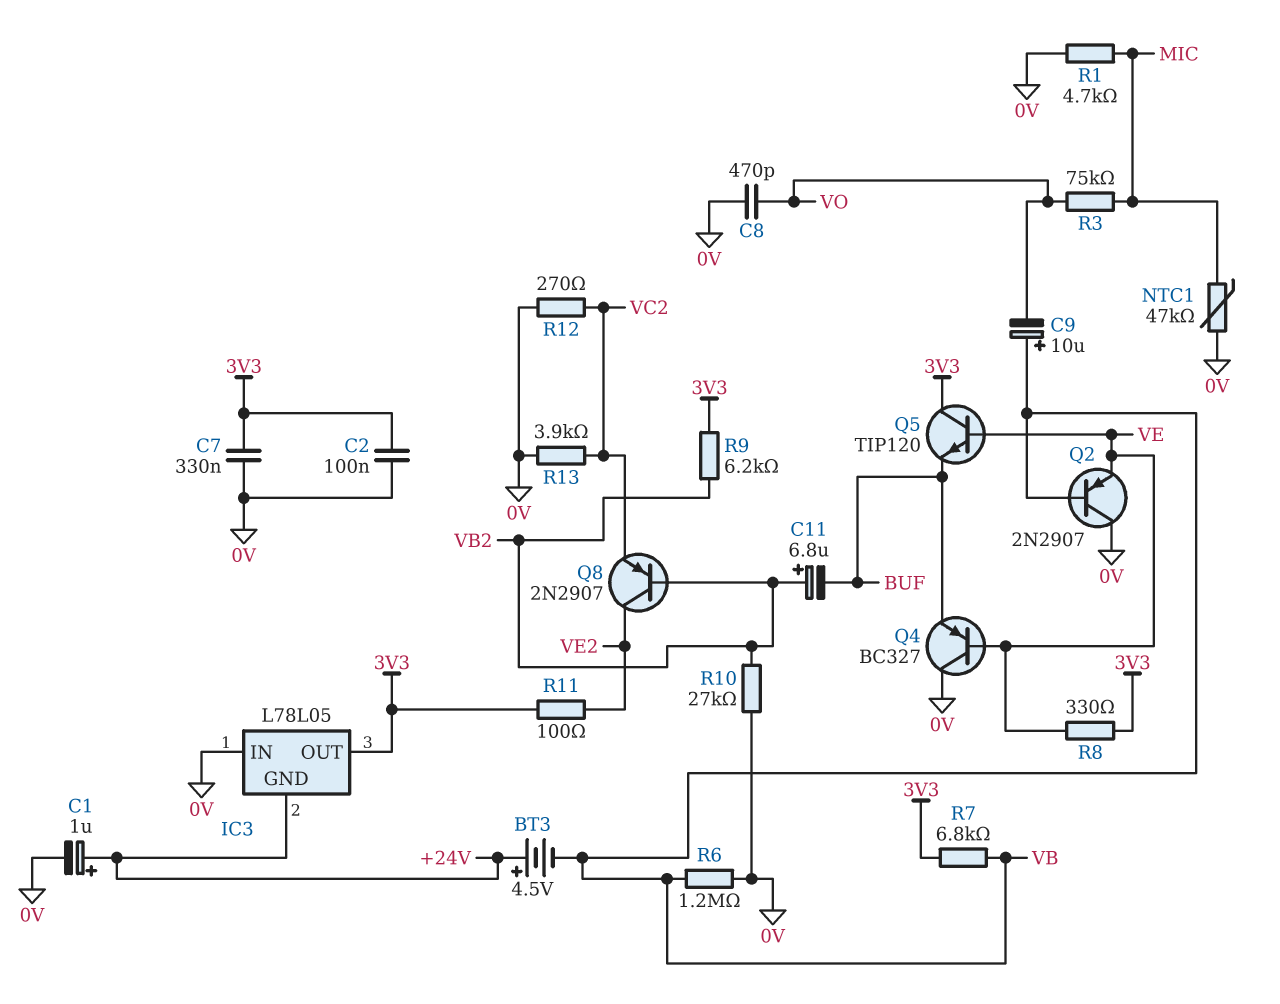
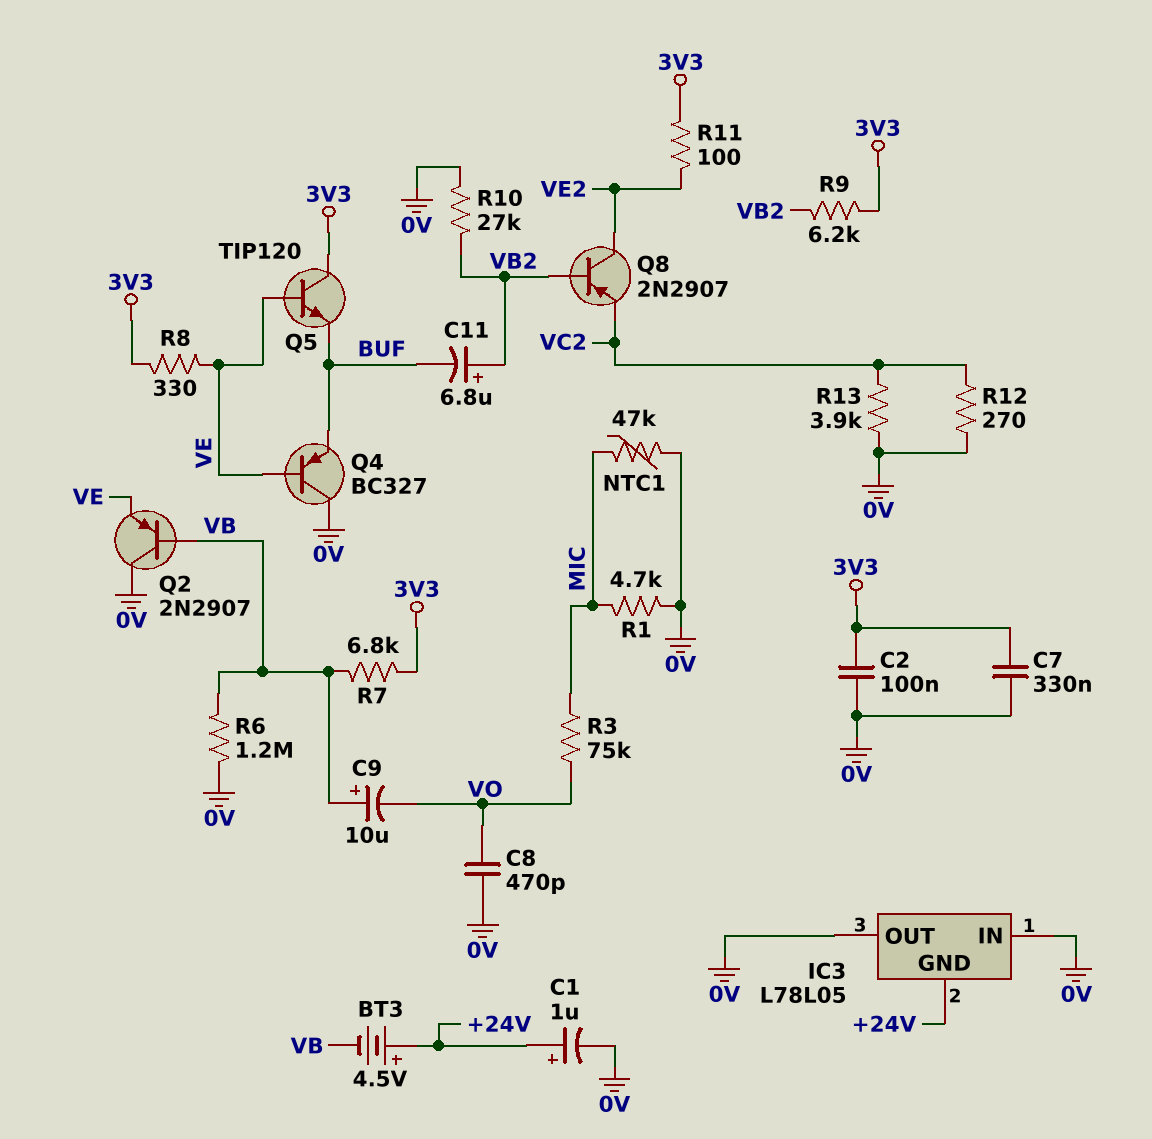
IC3 pin OUT: 3V3 -> 0V

